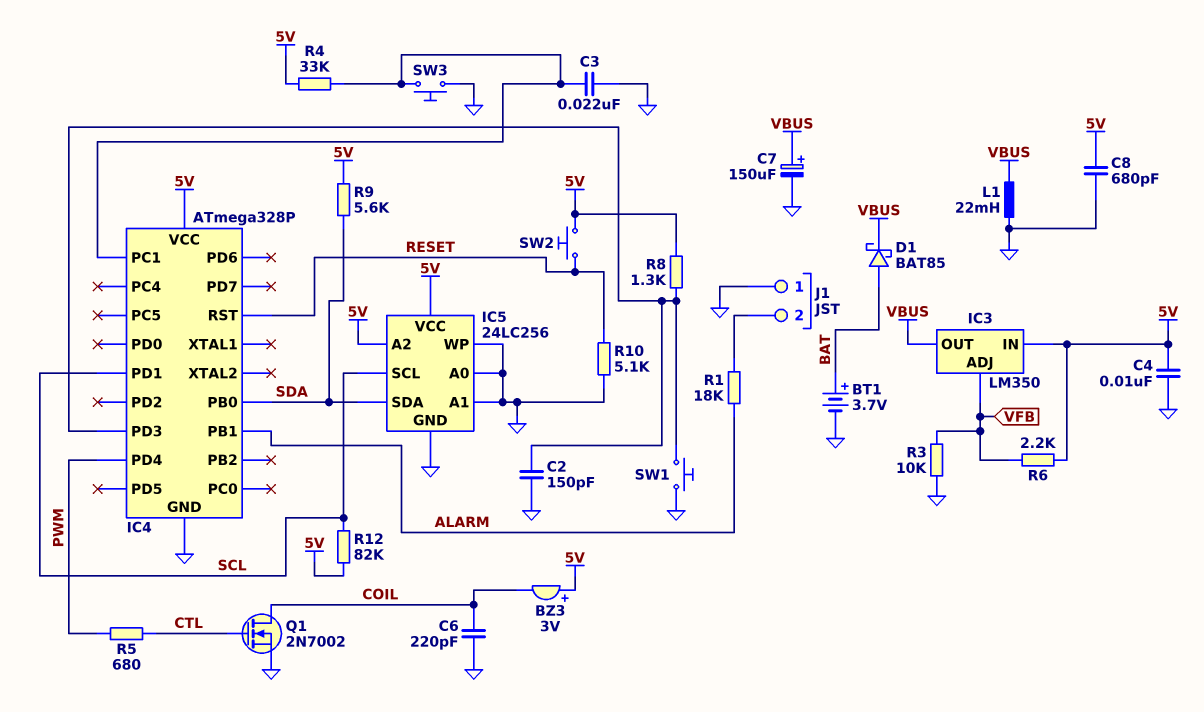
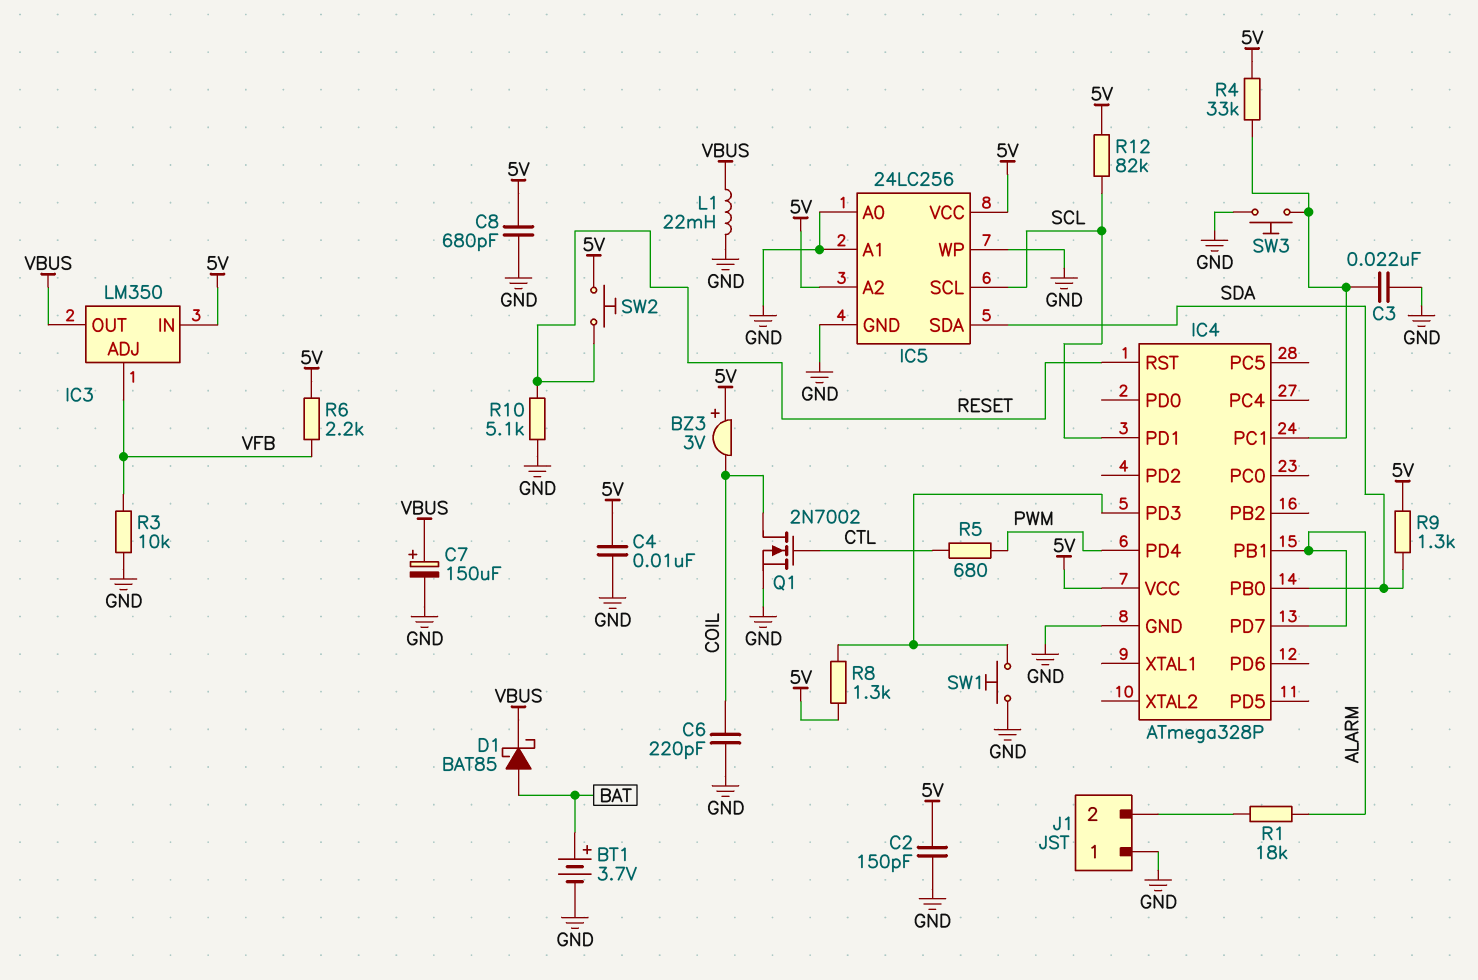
C2: 150pF (GND, IC4/PD3) -> 150pF (5V, GND)
IC4 pin PD7: none -> ALARM
R9: 5.6k (5V, SDA) -> 1.3k (5V, SDA)

